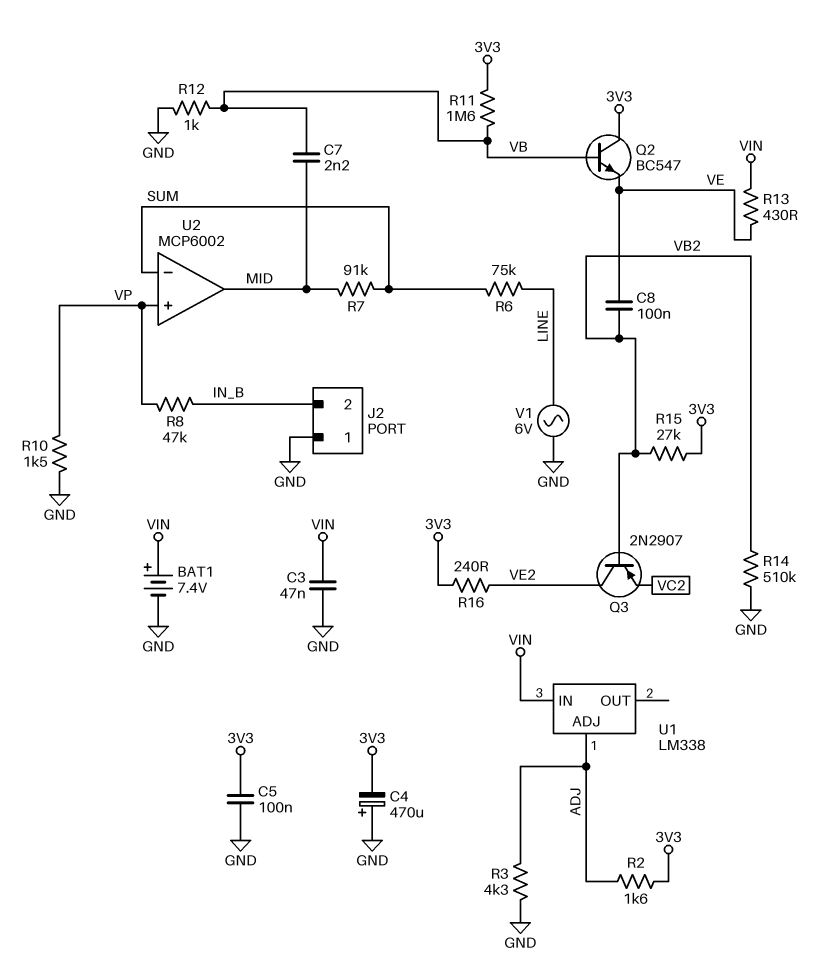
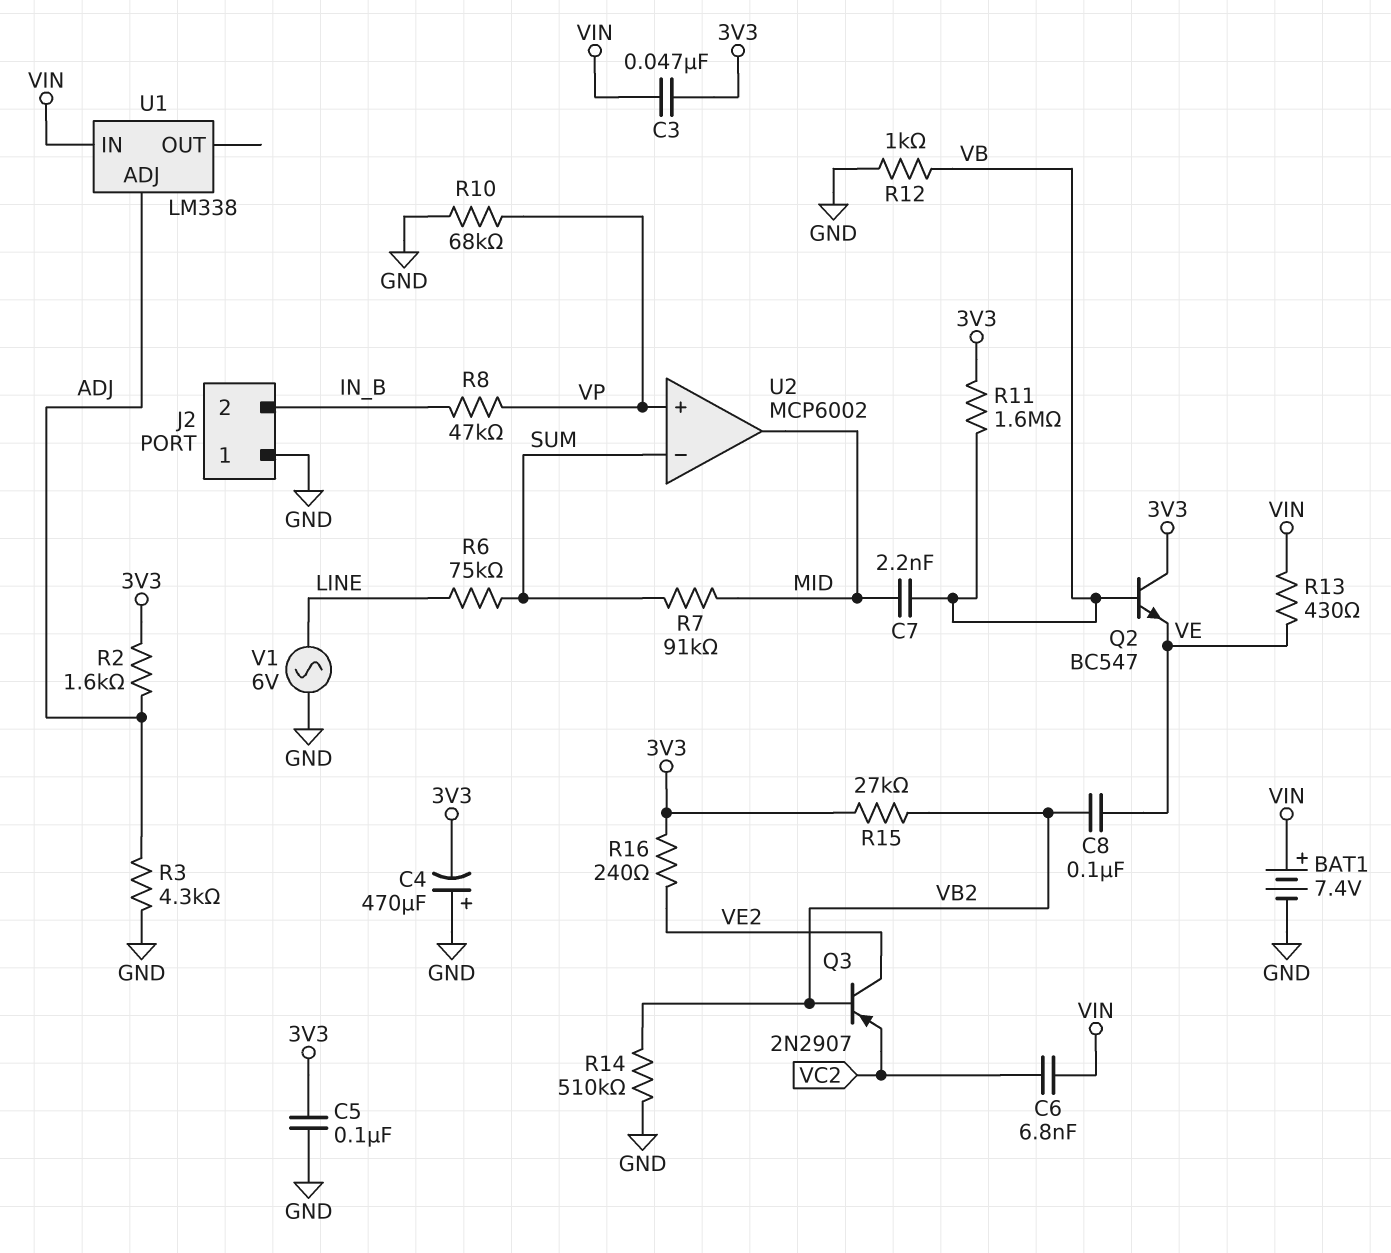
C3: 47nF (GND, VIN) -> 47nF (3V3, VIN)
C6: none -> 6.8nF (VC2, VIN)
R10: 1.5k (GND, VP) -> 68k (GND, VP)

